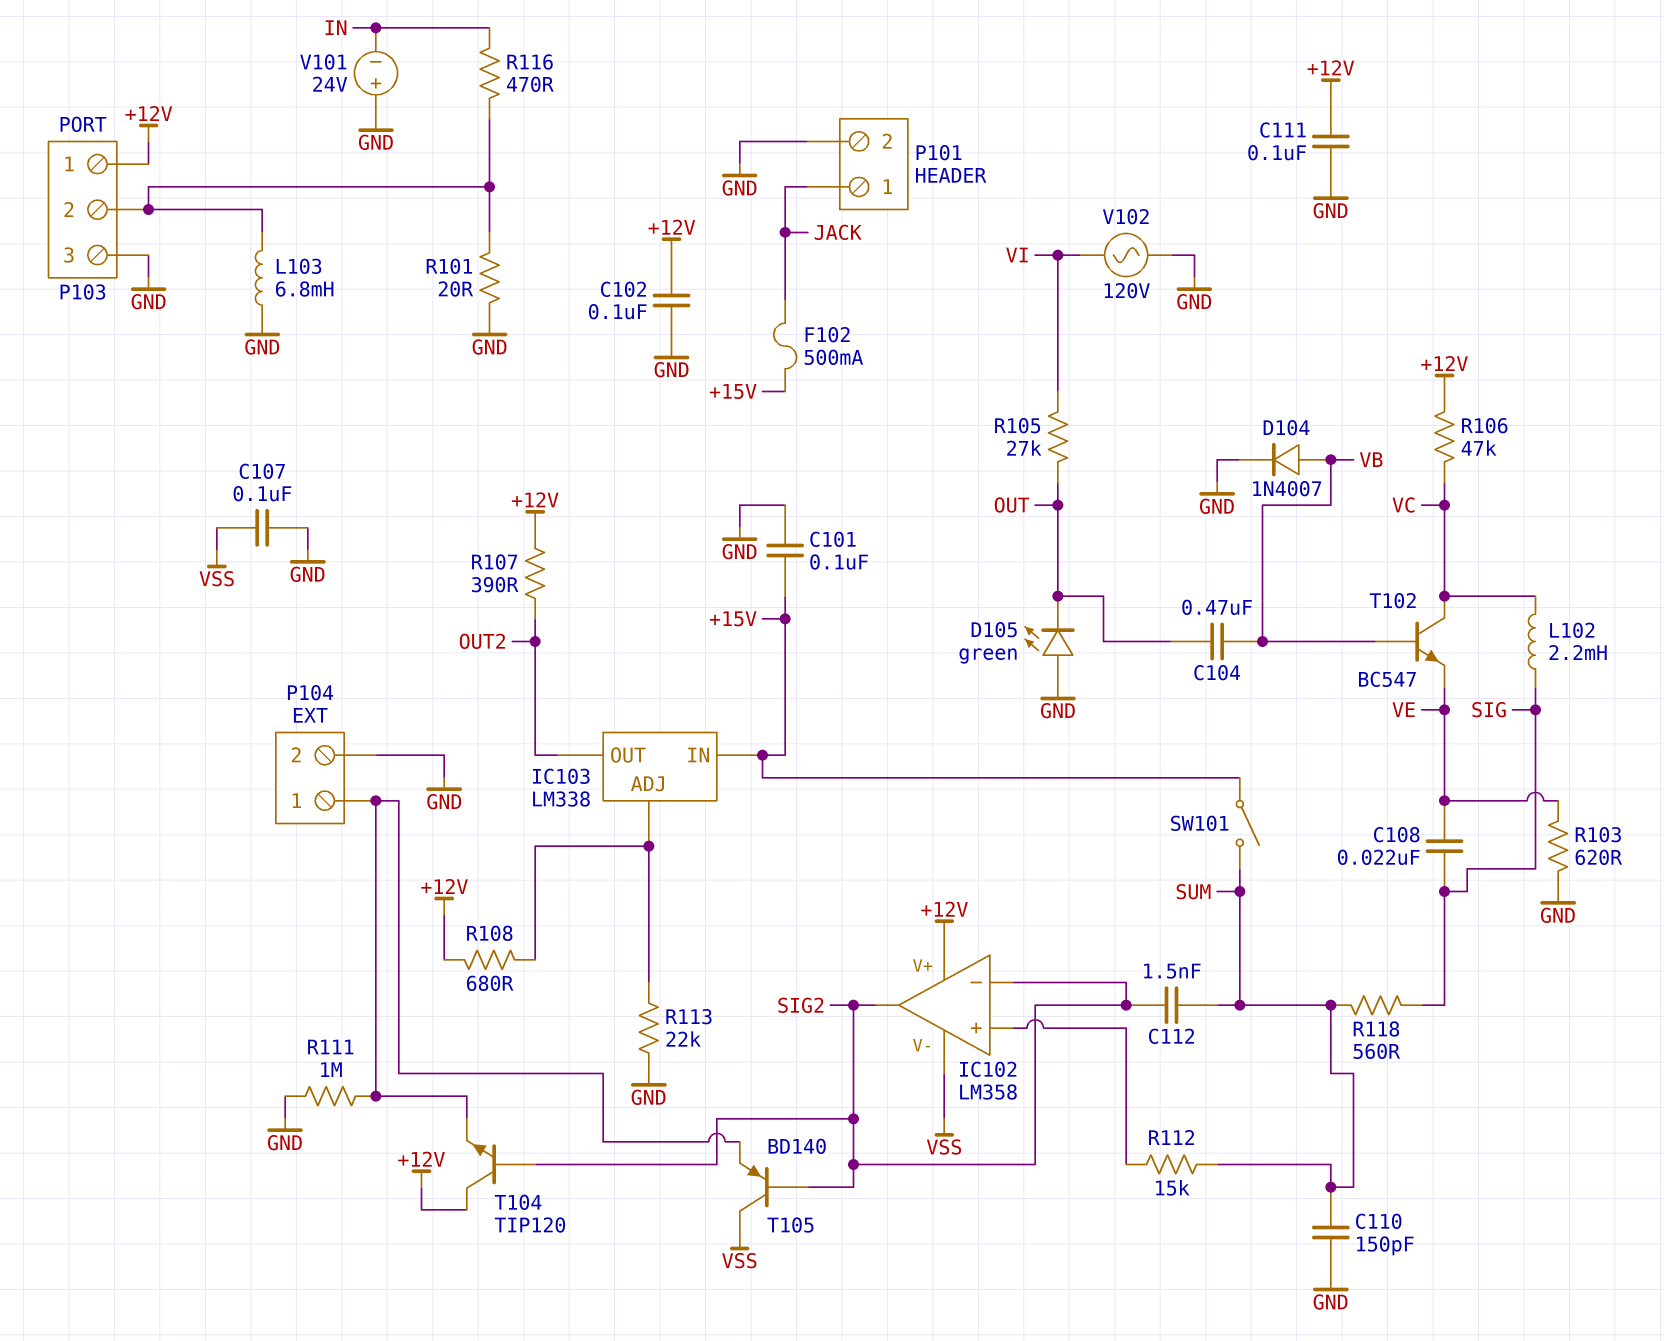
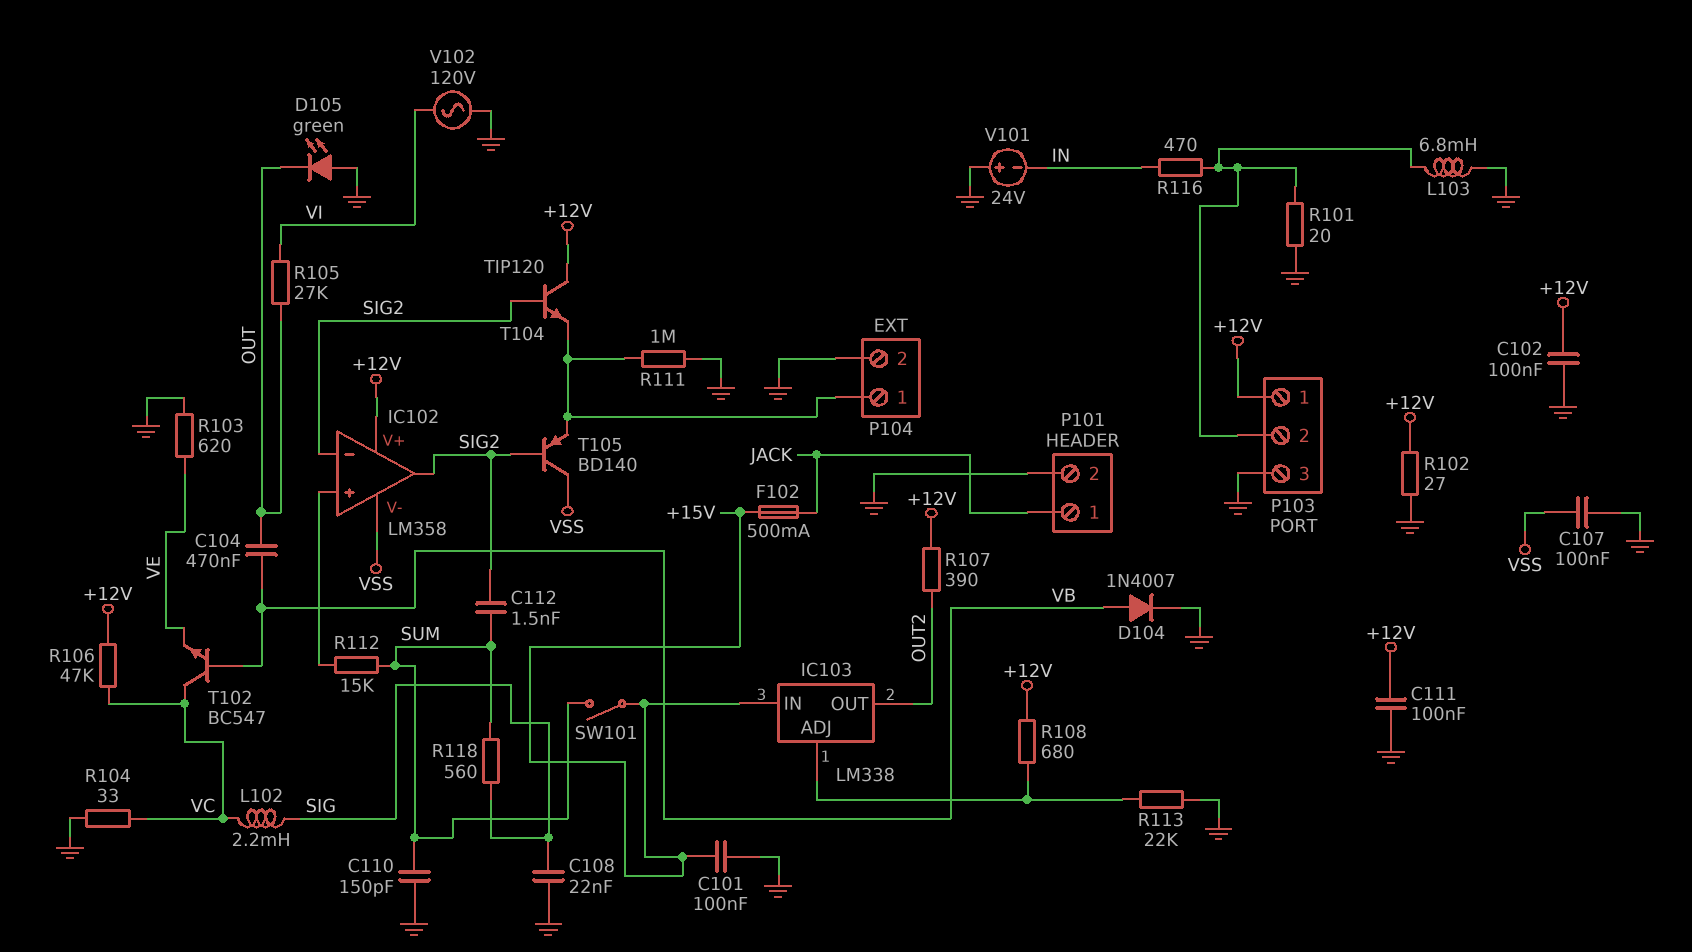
C108: 22nF (SIG, VE) -> 22nF (GND, SIG)
R102: none -> 27 (+12V, GND)
R104: none -> 33 (GND, VC)

